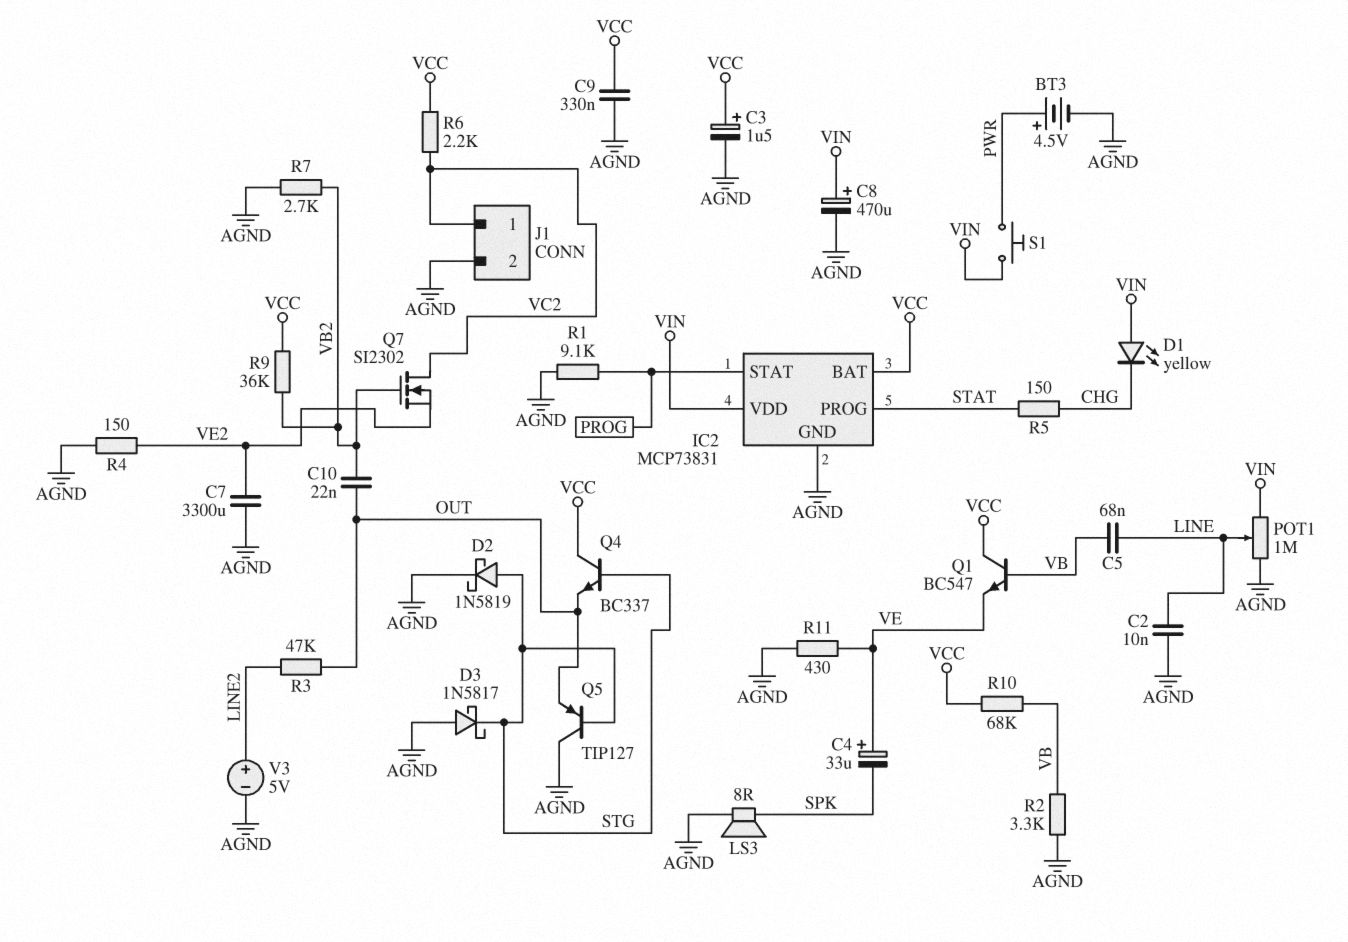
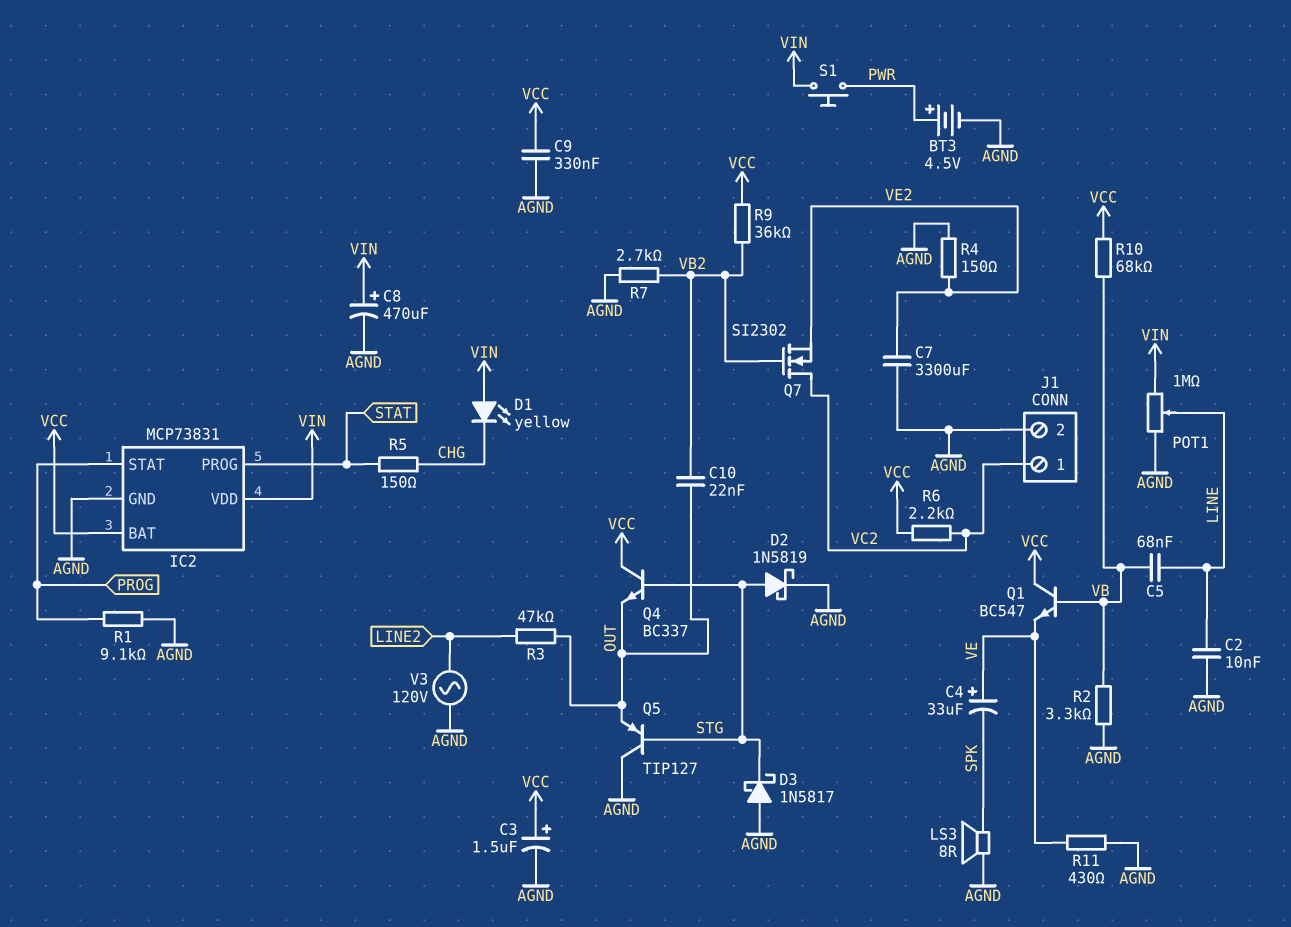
V3: 5V (plus LINE2, minus AGND) -> AC 120V (AGND, LINE2)

